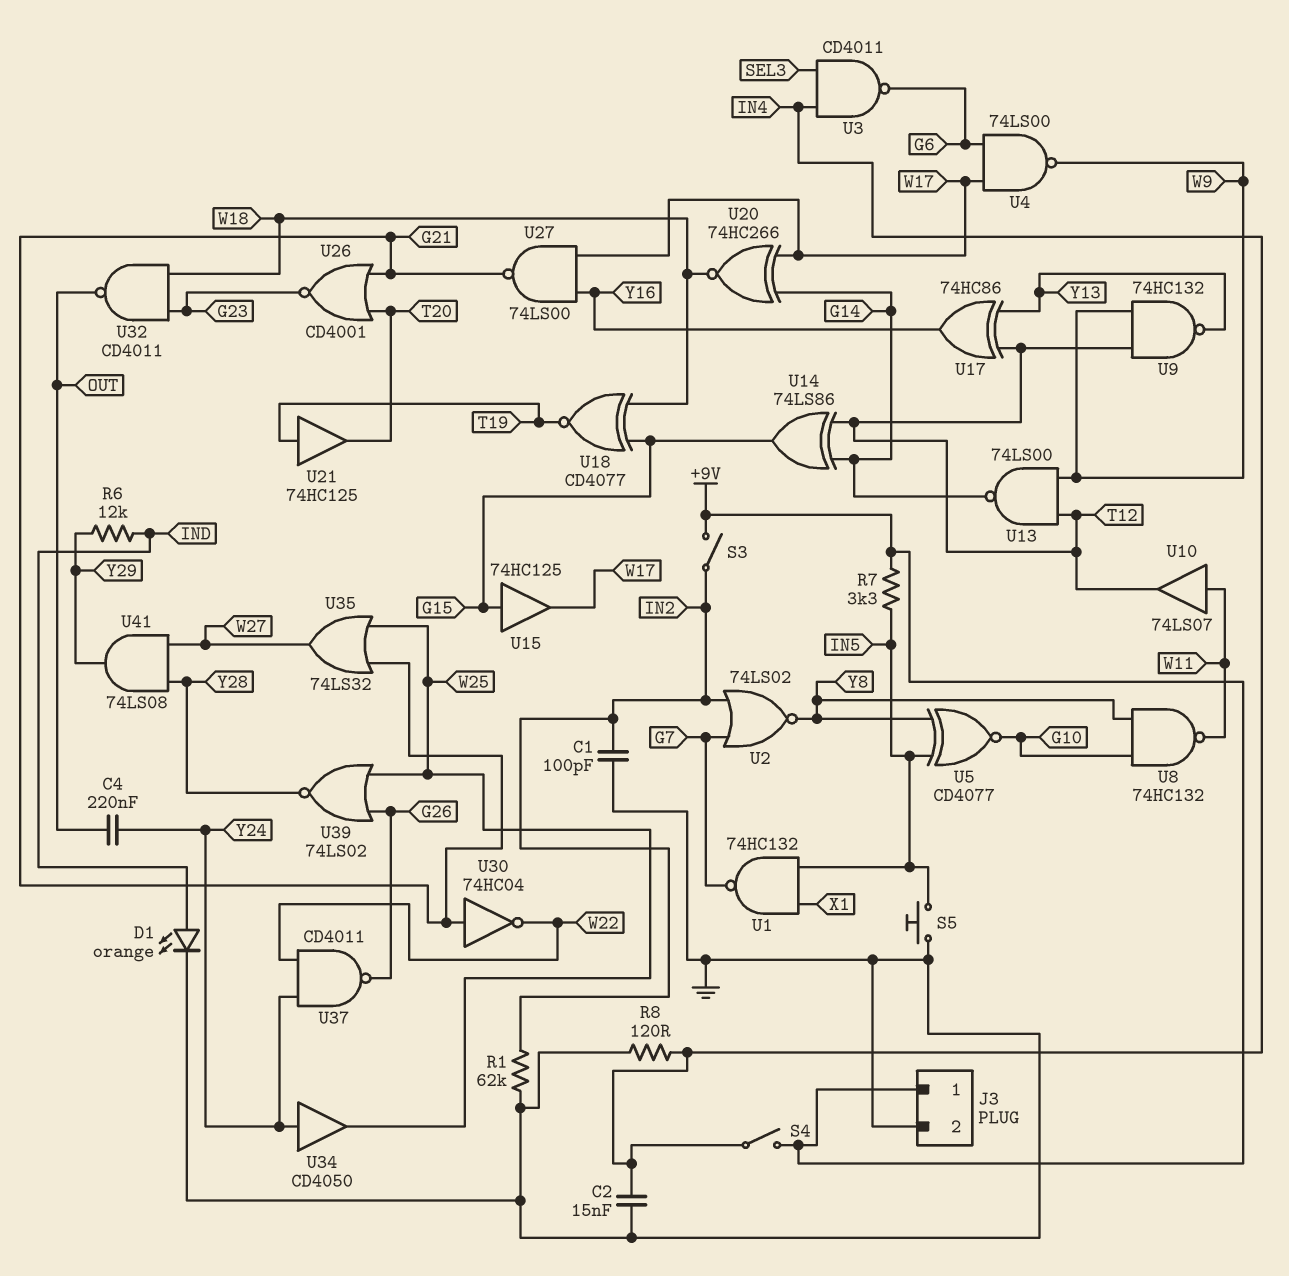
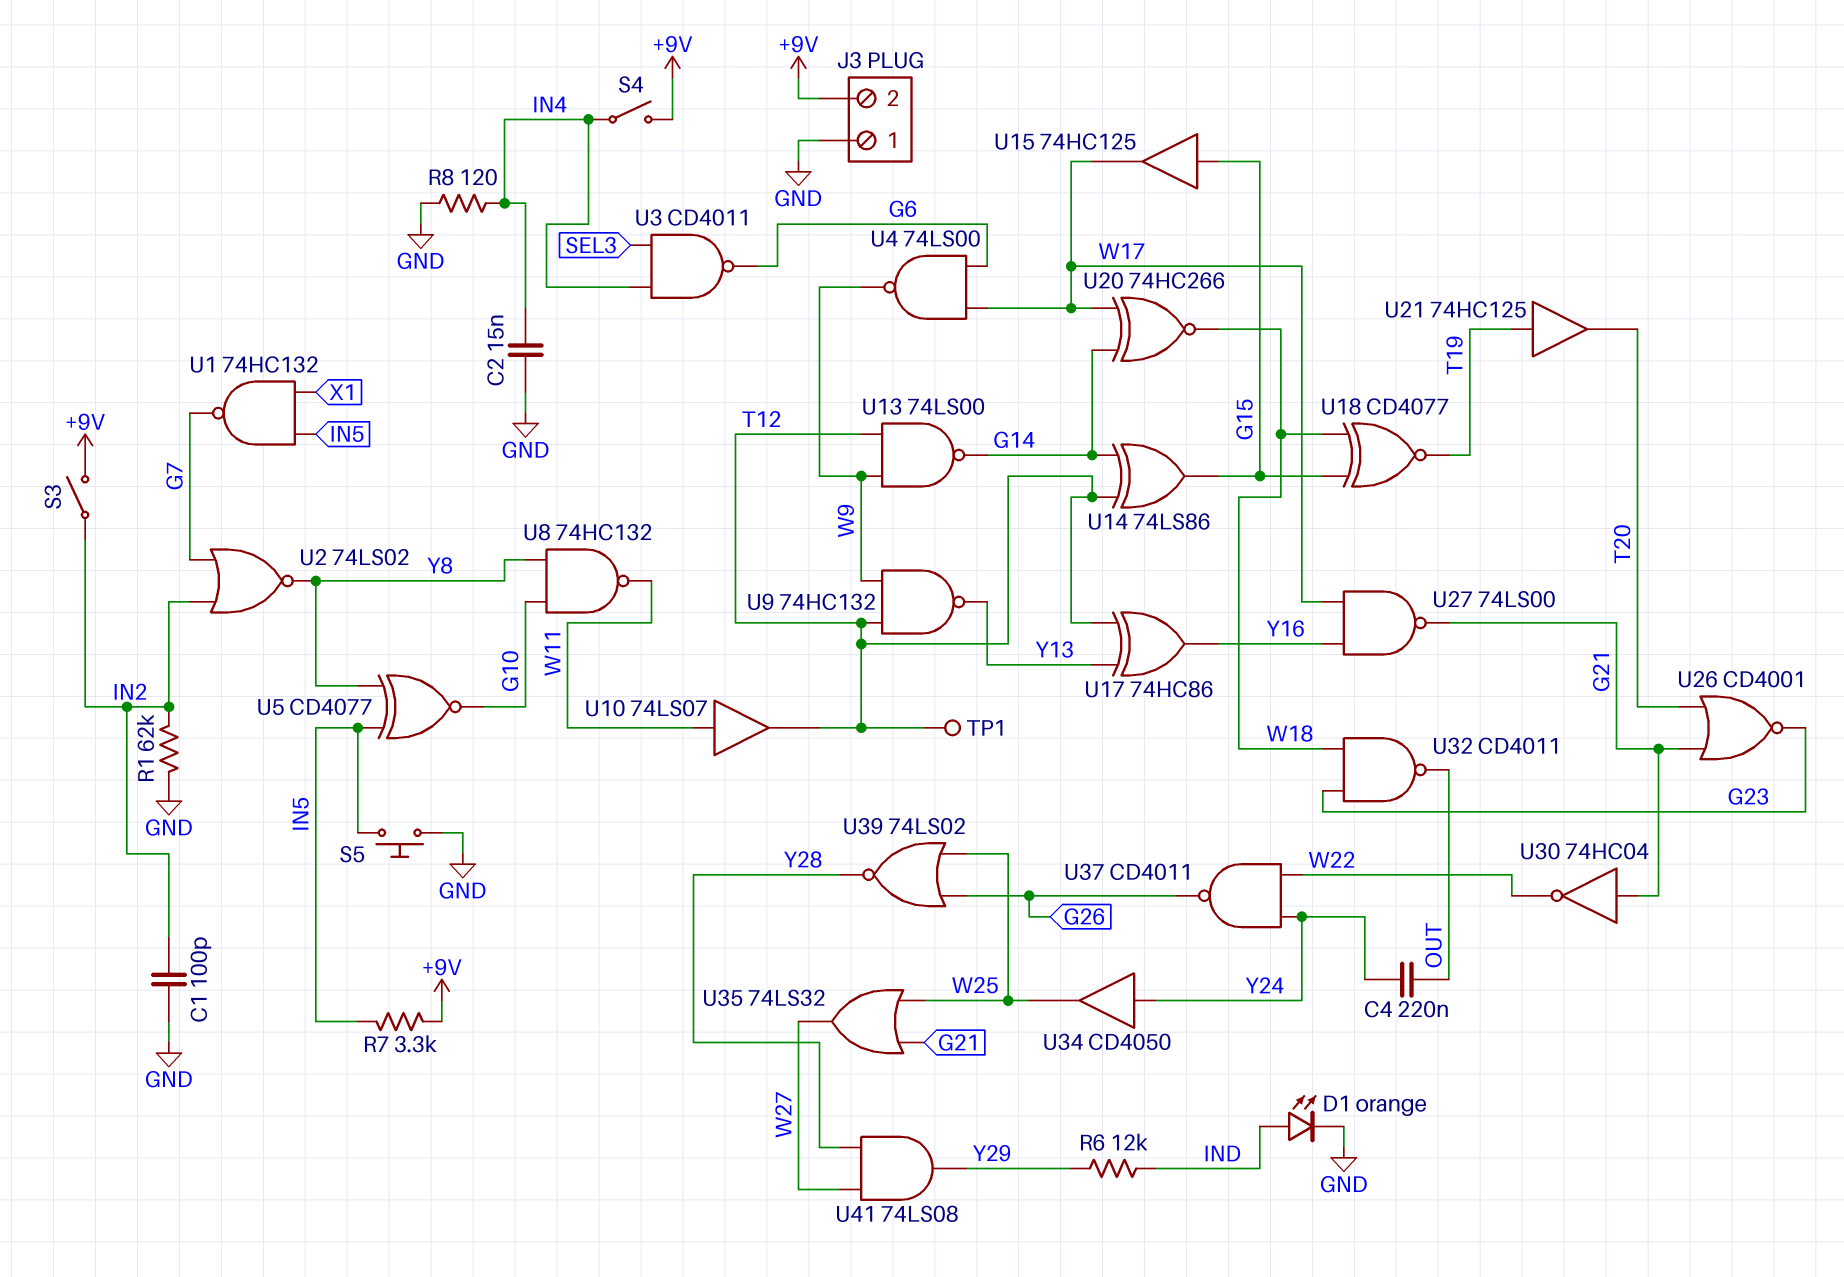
J3 pin 1: +9V -> GND
J3 pin 2: GND -> +9V
TP1: none -> test point (T12)

